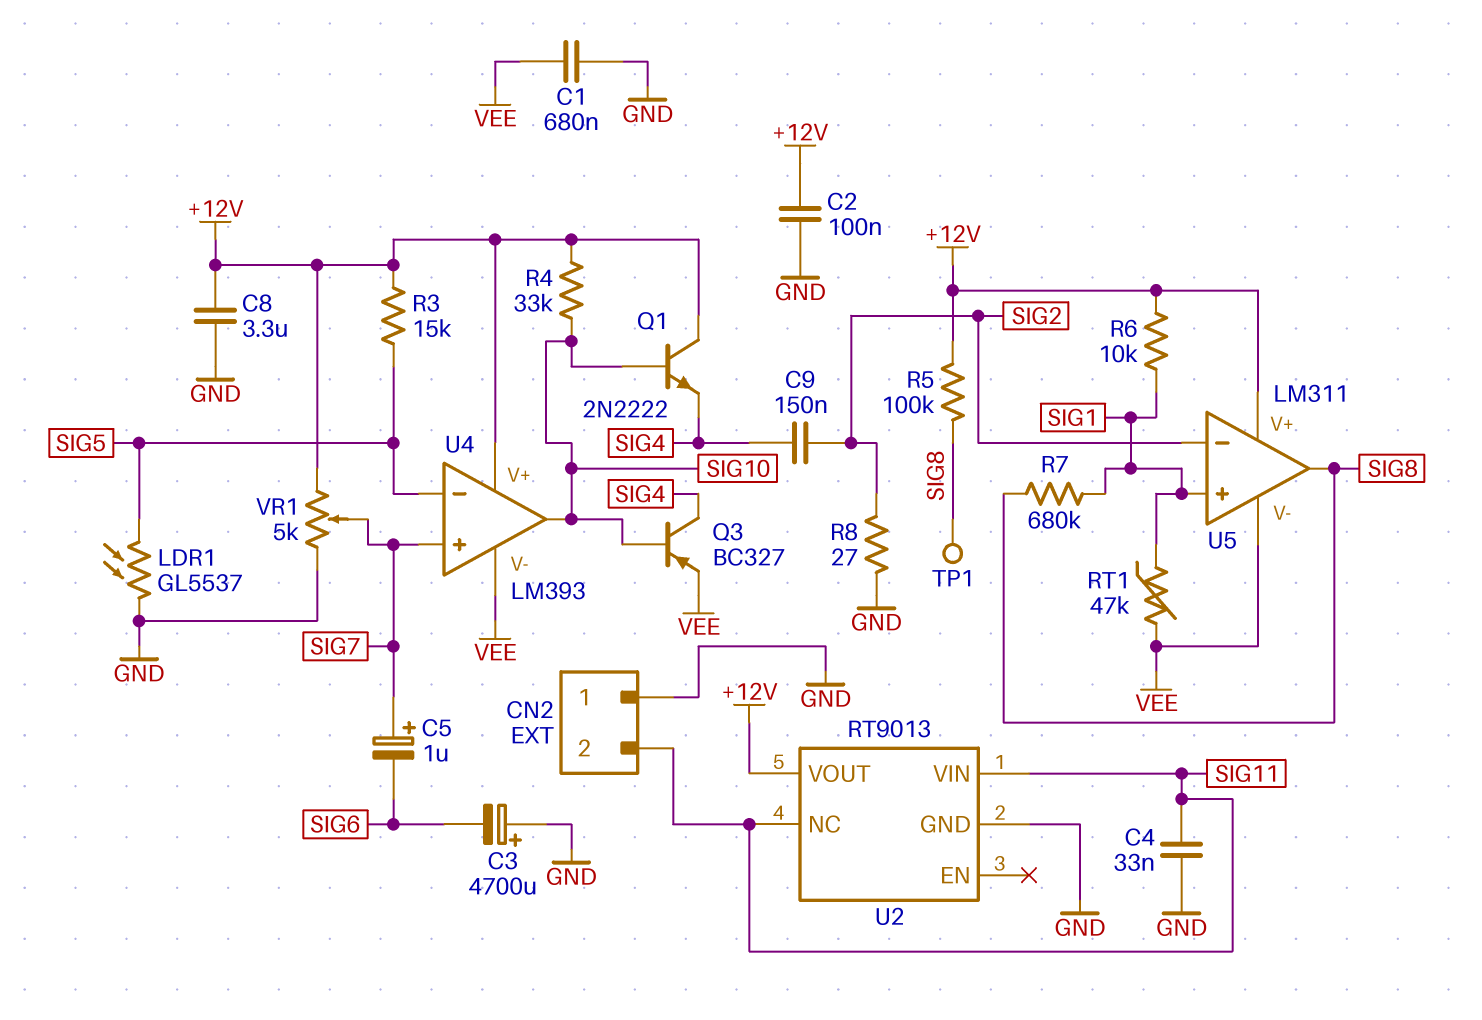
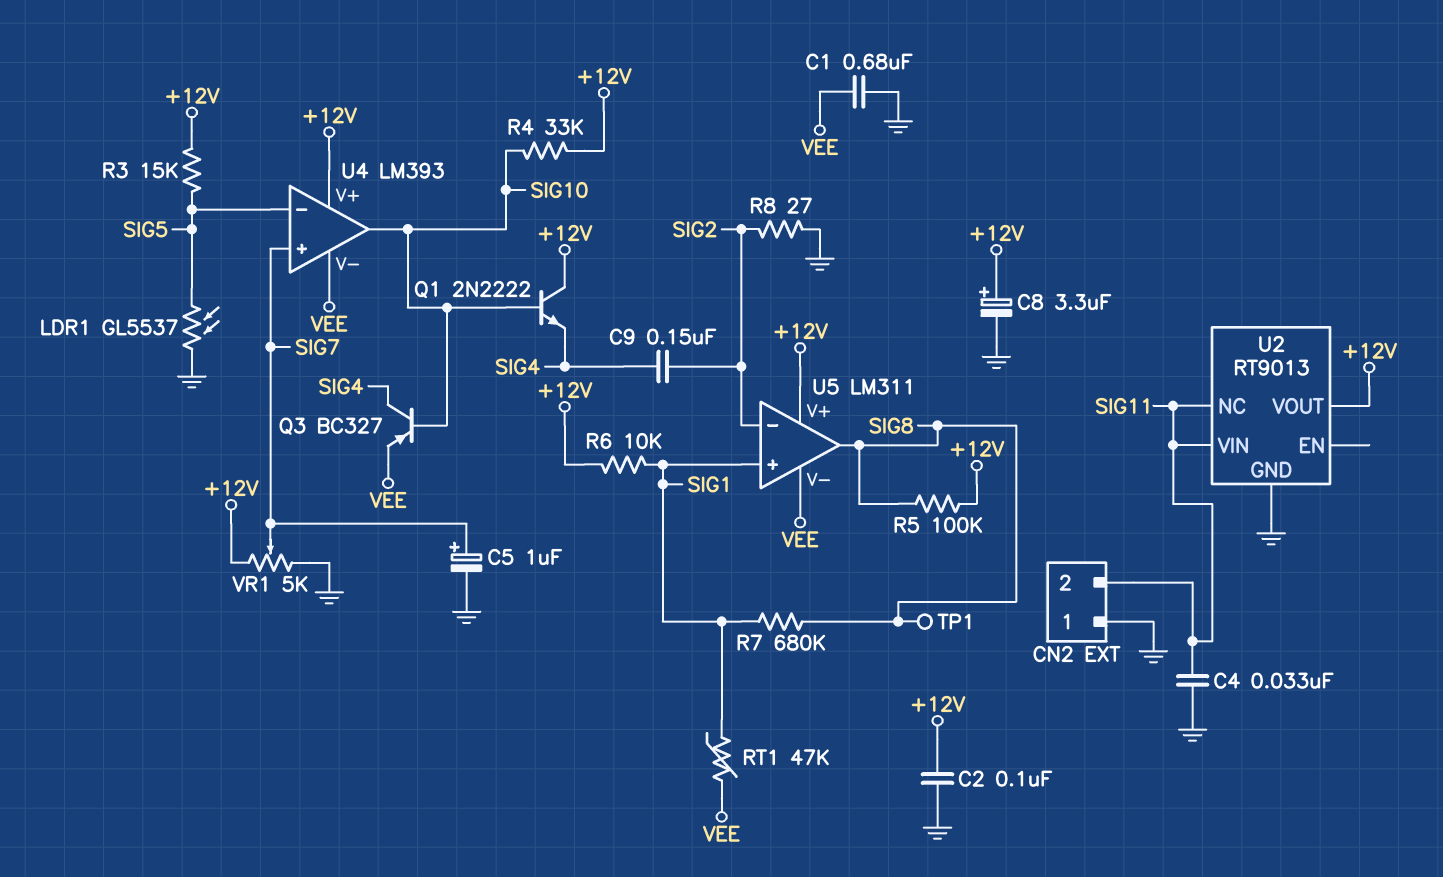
C3: 4700uF (plus GND, minus SIG6) -> none
C5: 1uF (plus SIG7, minus SIG6) -> 1uF (plus SIG7, minus GND)
C8: 3.3uF (+12V, GND) -> 3.3uF (plus +12V, minus GND)

